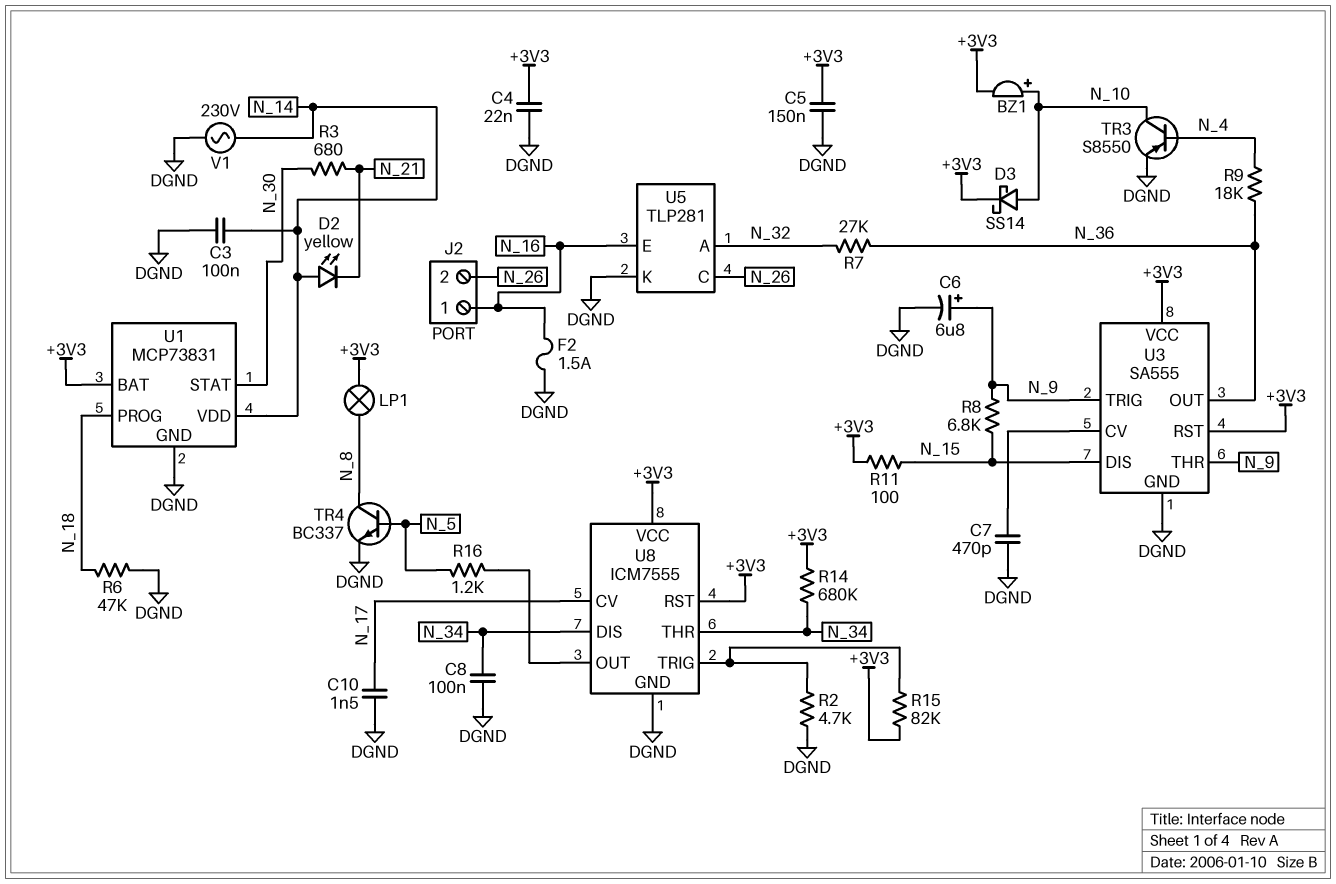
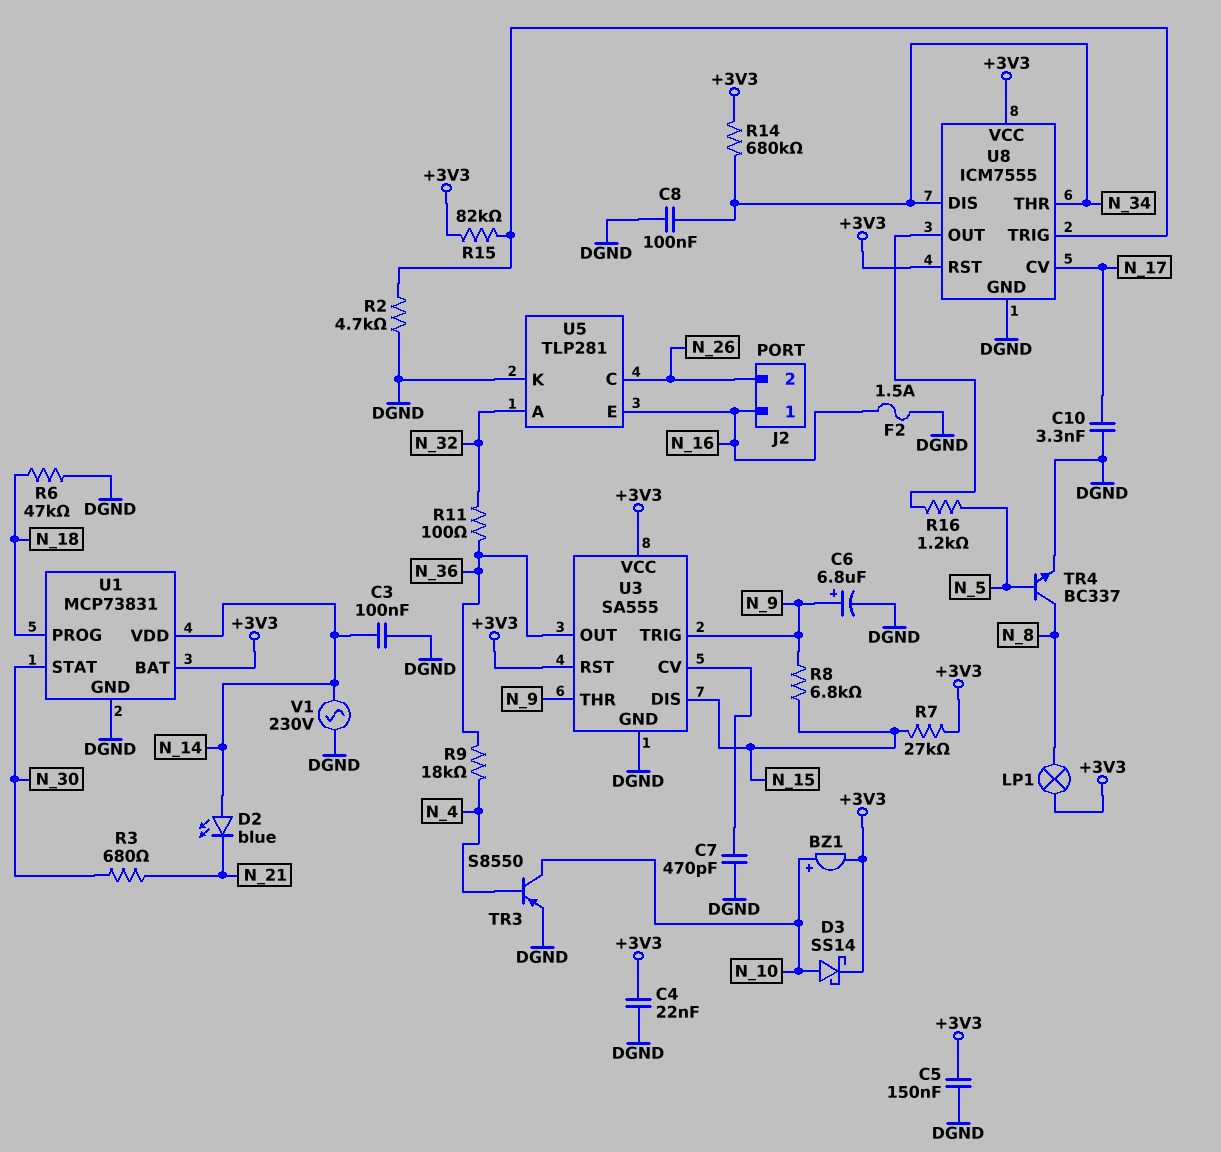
C10: 1.5nF (DGND, N_17) -> 3.3nF (DGND, N_17)
D2: LED yellow (A N_14, K N_21) -> LED blue (A N_14, K N_21)
R7: 27k (N_32, N_36) -> 27k (+3V3, N_15)
R11: 100 (+3V3, N_15) -> 100 (N_32, N_36)

